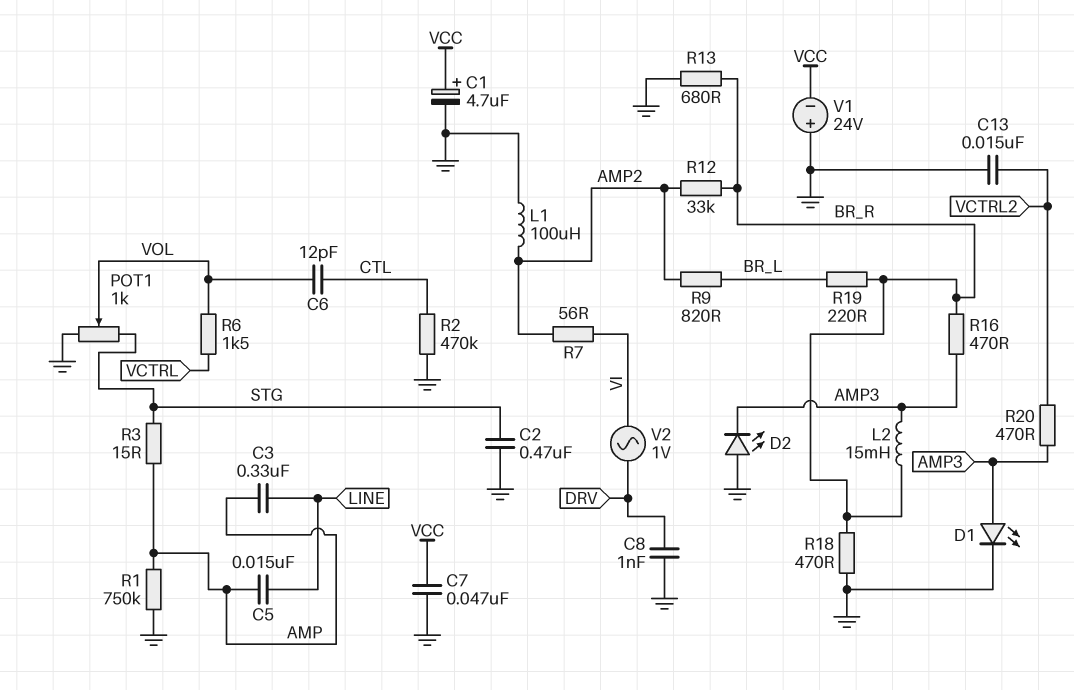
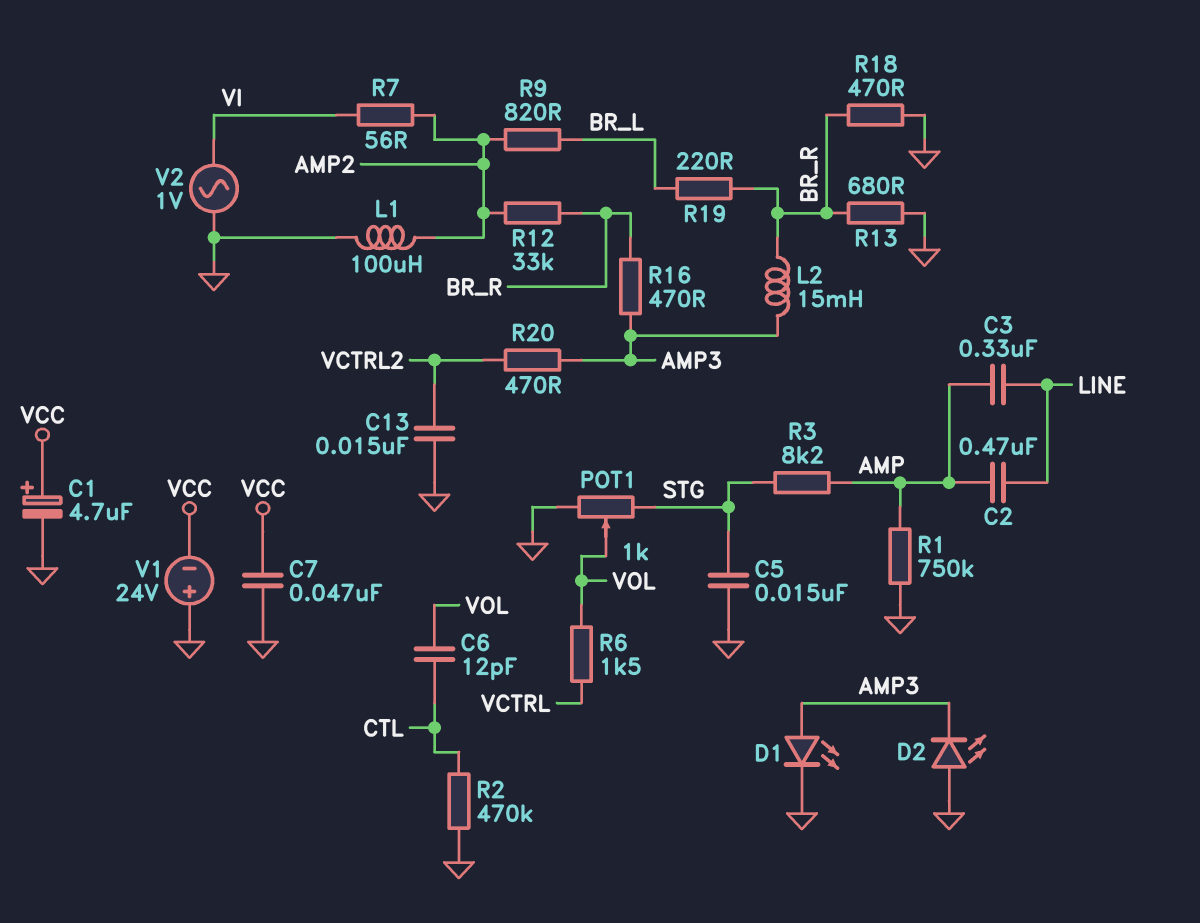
C2: 470nF (GND, STG) -> 470nF (AMP, LINE)
C5: 15nF (AMP, LINE) -> 15nF (GND, STG)
C8: 1nF (DRV, GND) -> none
R3: 15 (AMP, STG) -> 8.2k (AMP, STG)
V2: AC 1V (DRV, VI) -> AC 1V (GND, VI)

